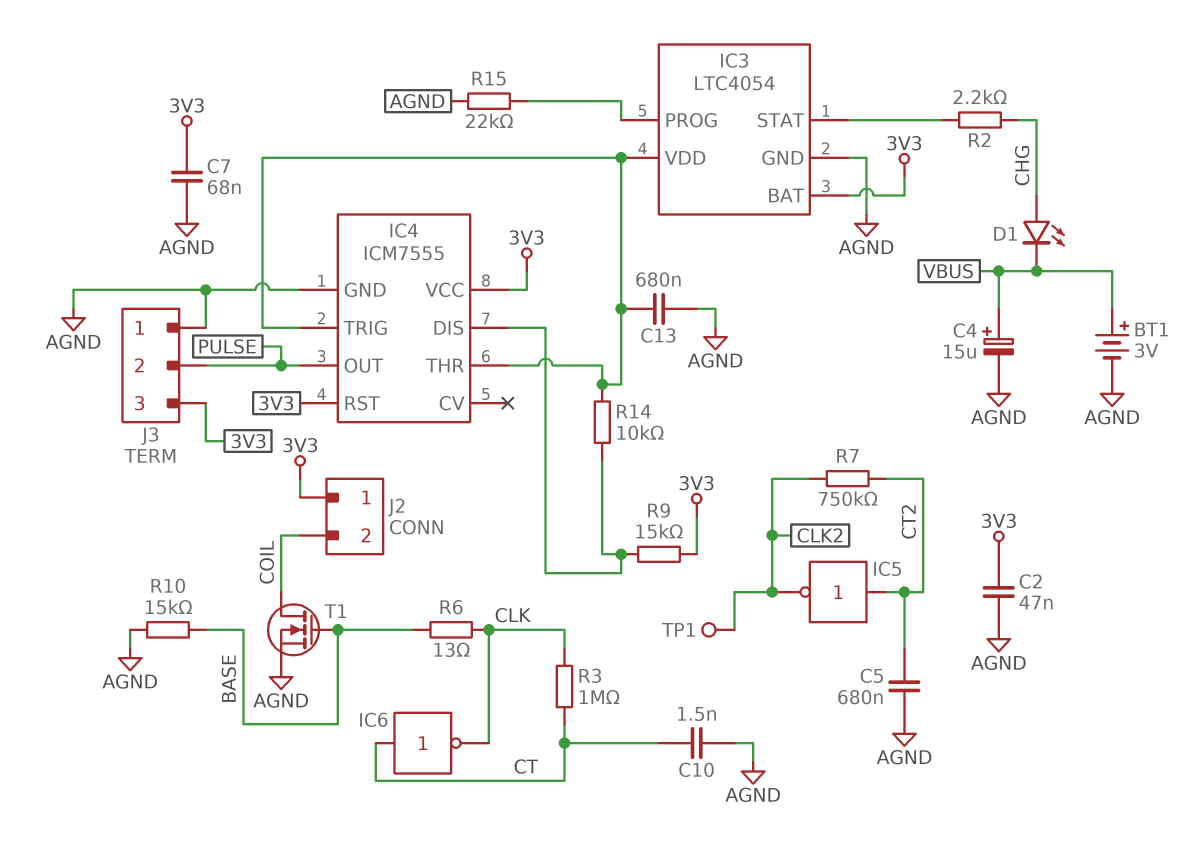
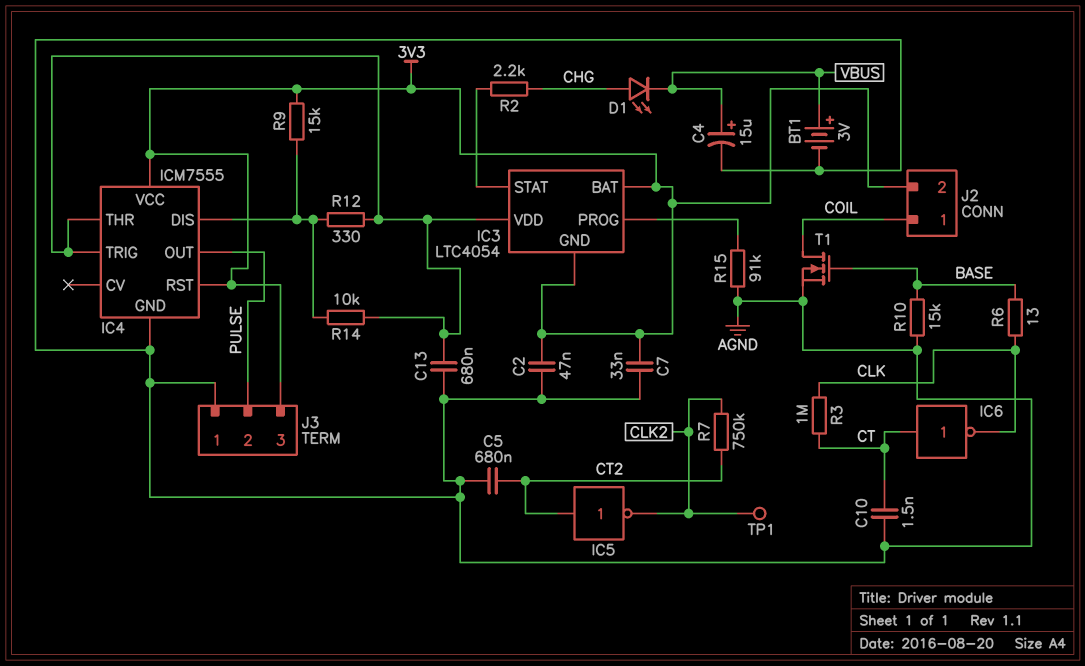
C7: 68nF (3V3, AGND) -> 33nF (3V3, AGND)
IC3 pin GND: AGND -> 3V3
J2 pin 1: 3V3 -> COIL
J2 pin 2: COIL -> 3V3
R12: none -> 330 (IC3/VDD, IC4/DIS)
R15: 22k (AGND, IC3/PROG) -> 91k (AGND, IC3/PROG)

